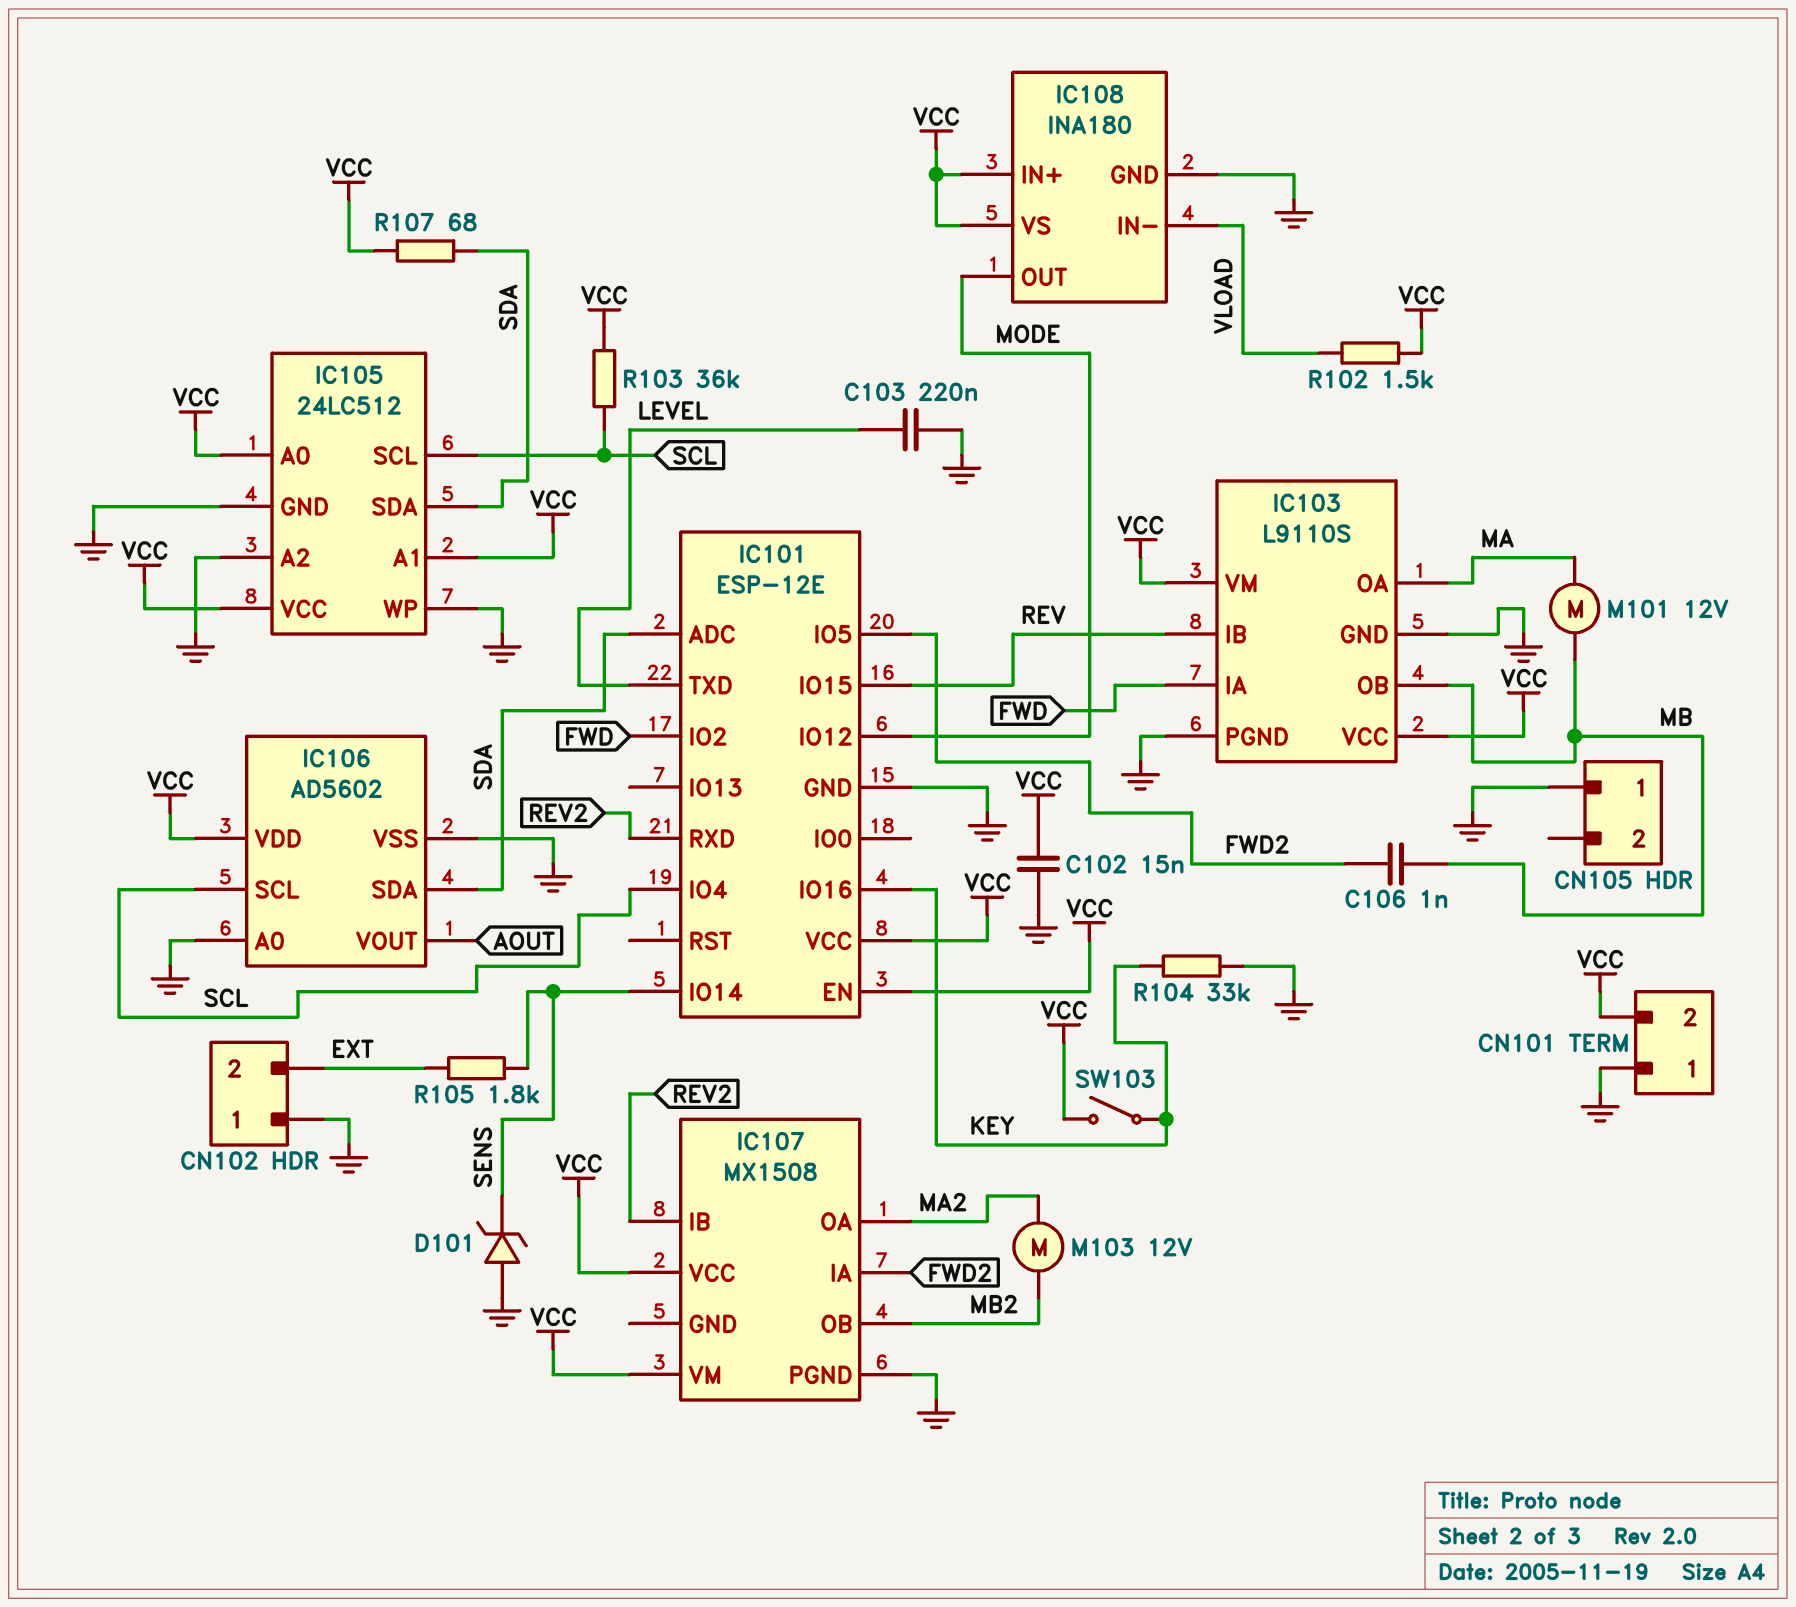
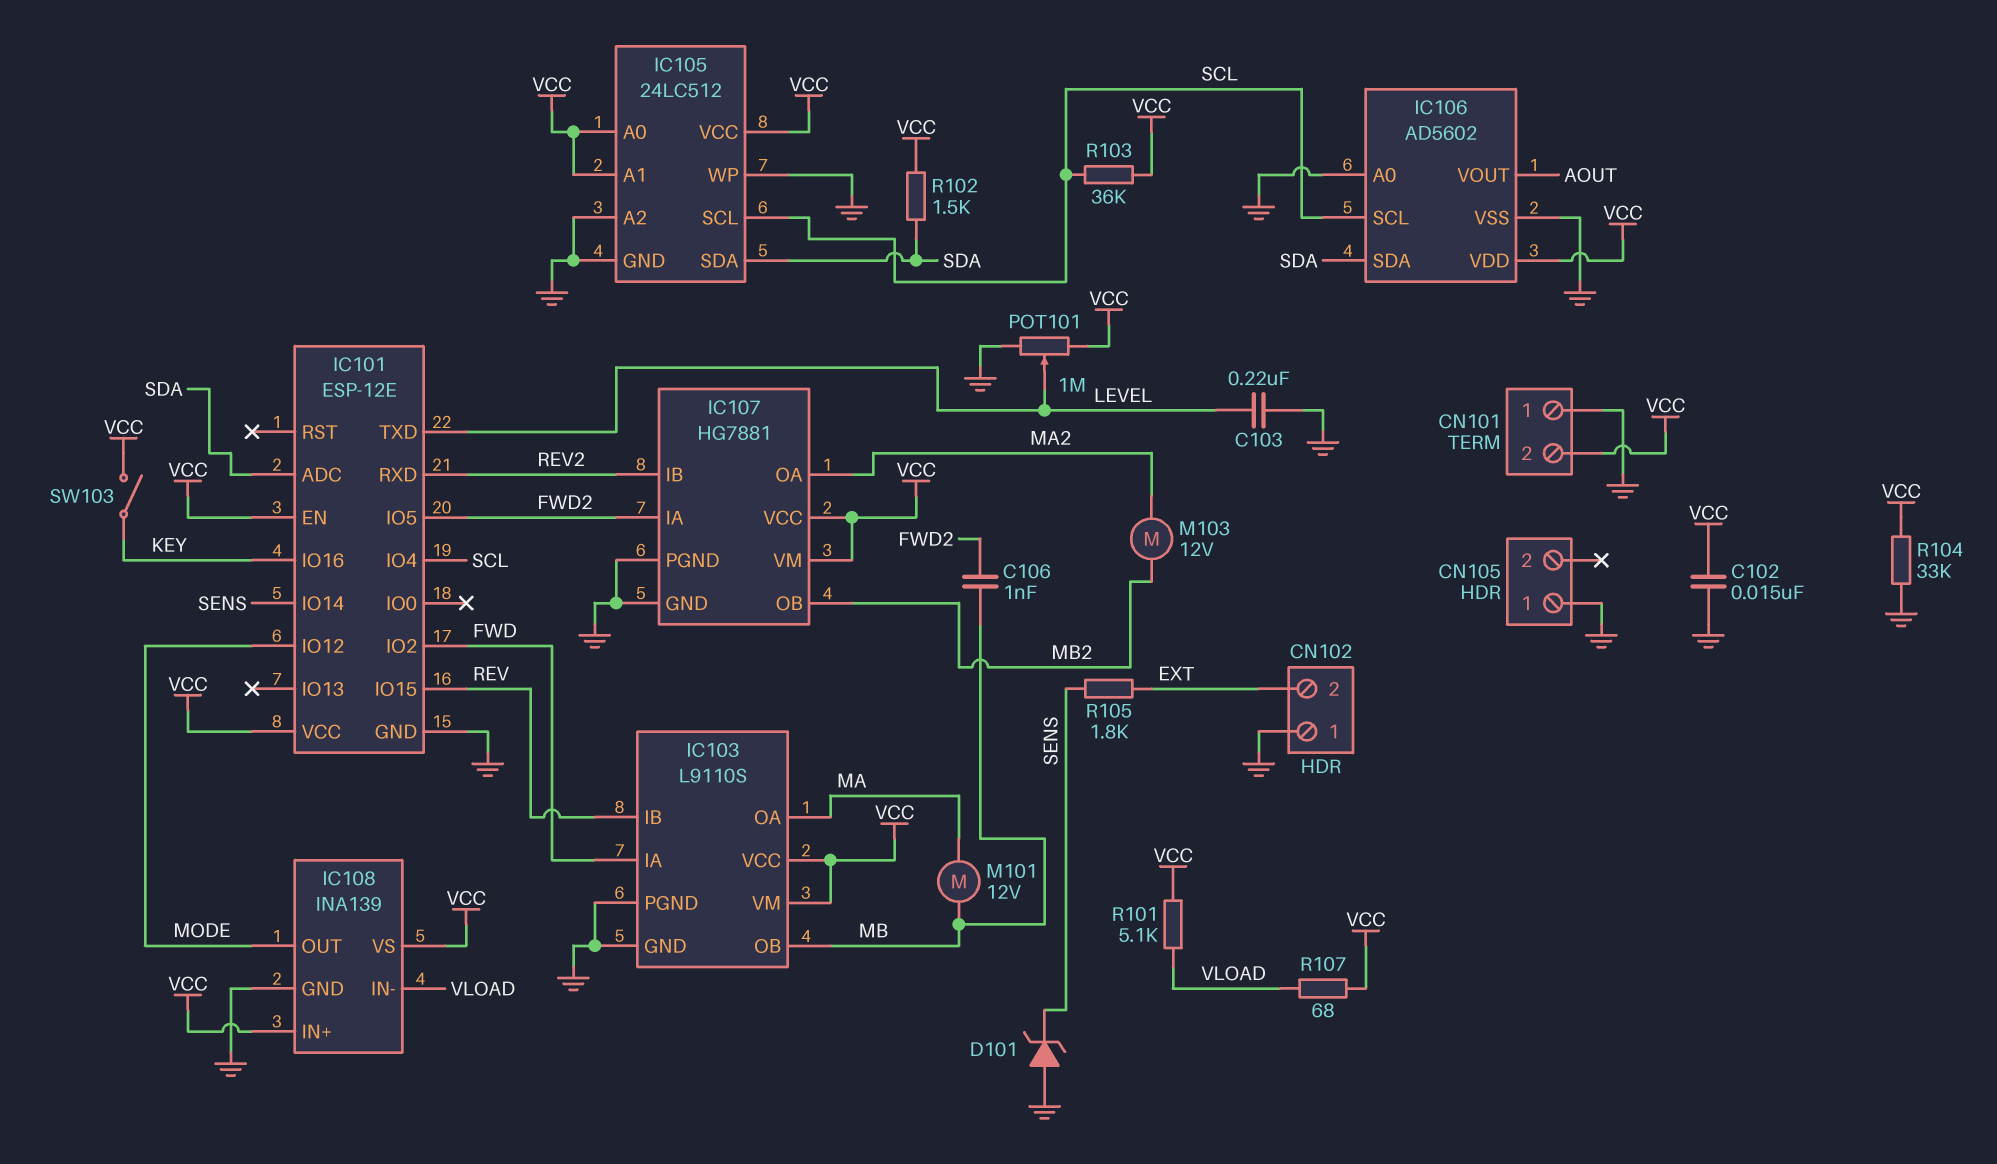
IC107: MX1508 -> HG7881
IC107 pin GND: none -> GND
IC108: INA180 -> INA139
POT101: none -> 1M (GND, VCC, wiper LEVEL)
R101: none -> 5.1k (VCC, VLOAD)
R102: 1.5k (VCC, VLOAD) -> 1.5k (SDA, VCC)
R104: 33k (GND, KEY) -> 33k (GND, VCC)
R107: 68 (SDA, VCC) -> 68 (VCC, VLOAD)

